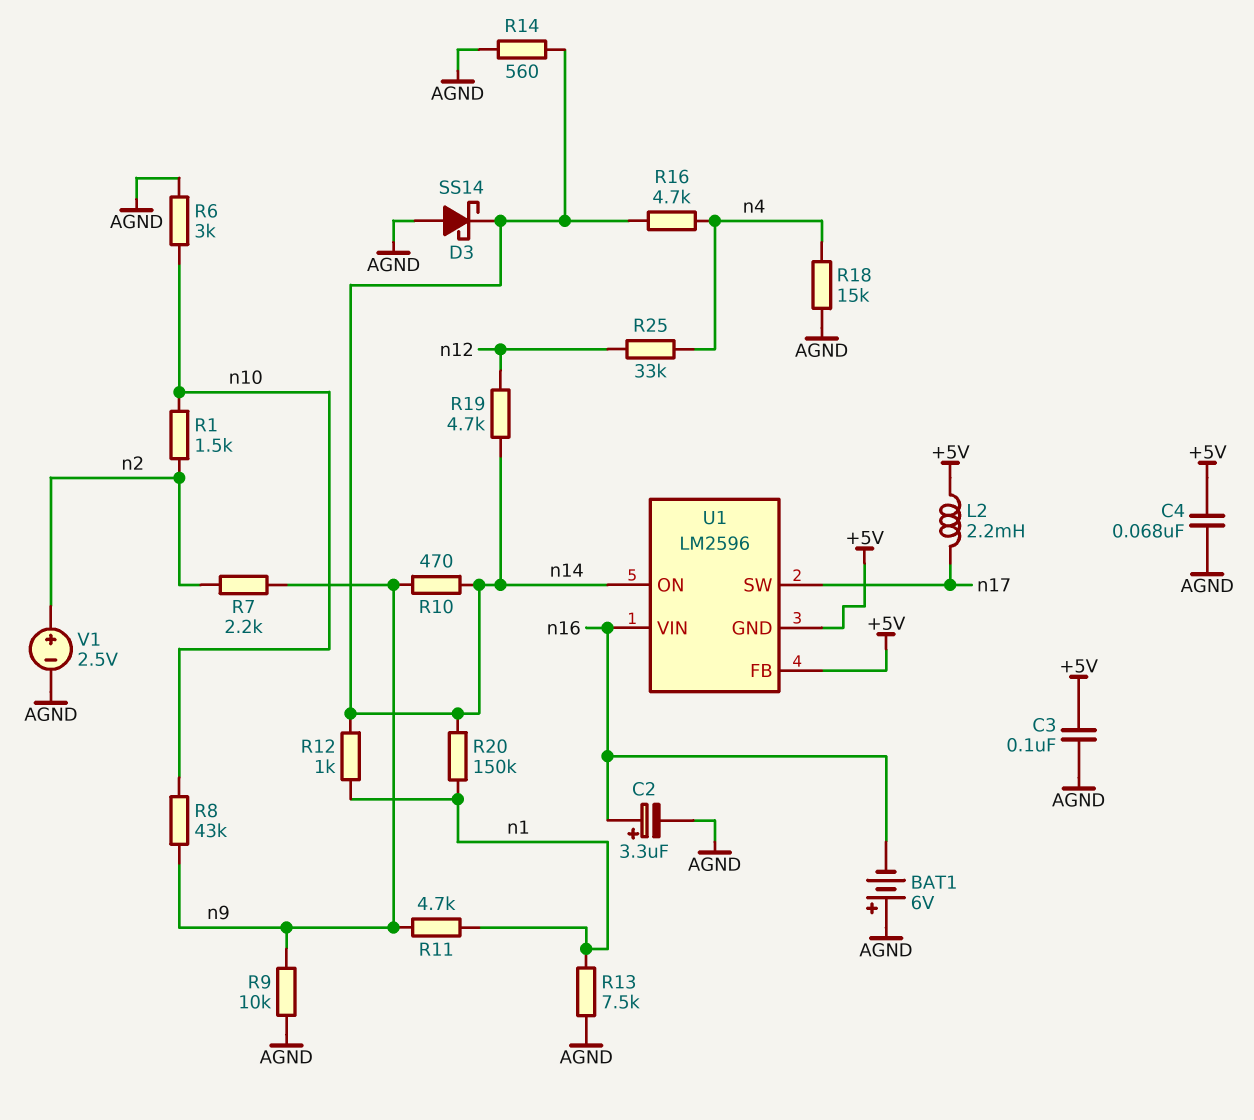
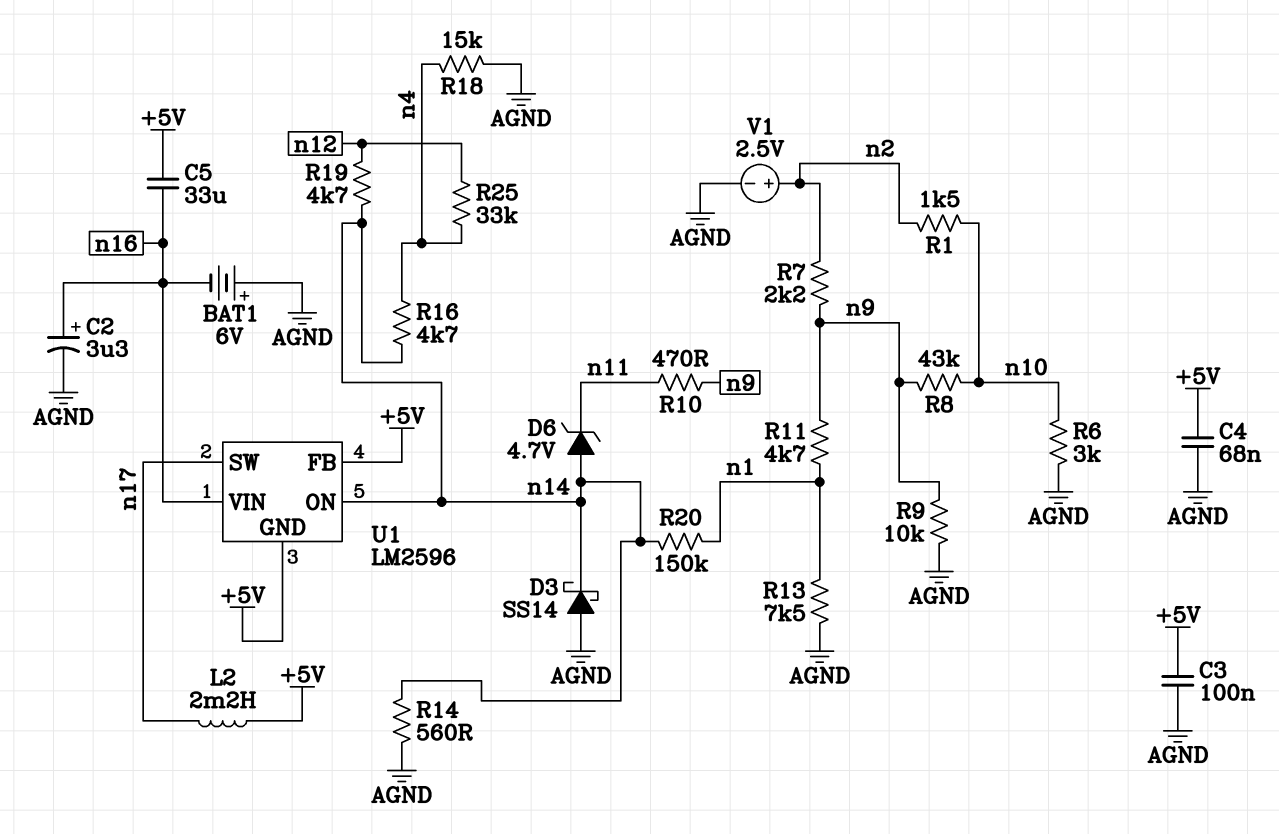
C5: none -> 33uF (+5V, n16)
D6: none -> zener 4.7V (A n14, K n11)
R10: 470 (n9, n14) -> 470 (n9, n11)
R12: 1k (n1, n14) -> none

